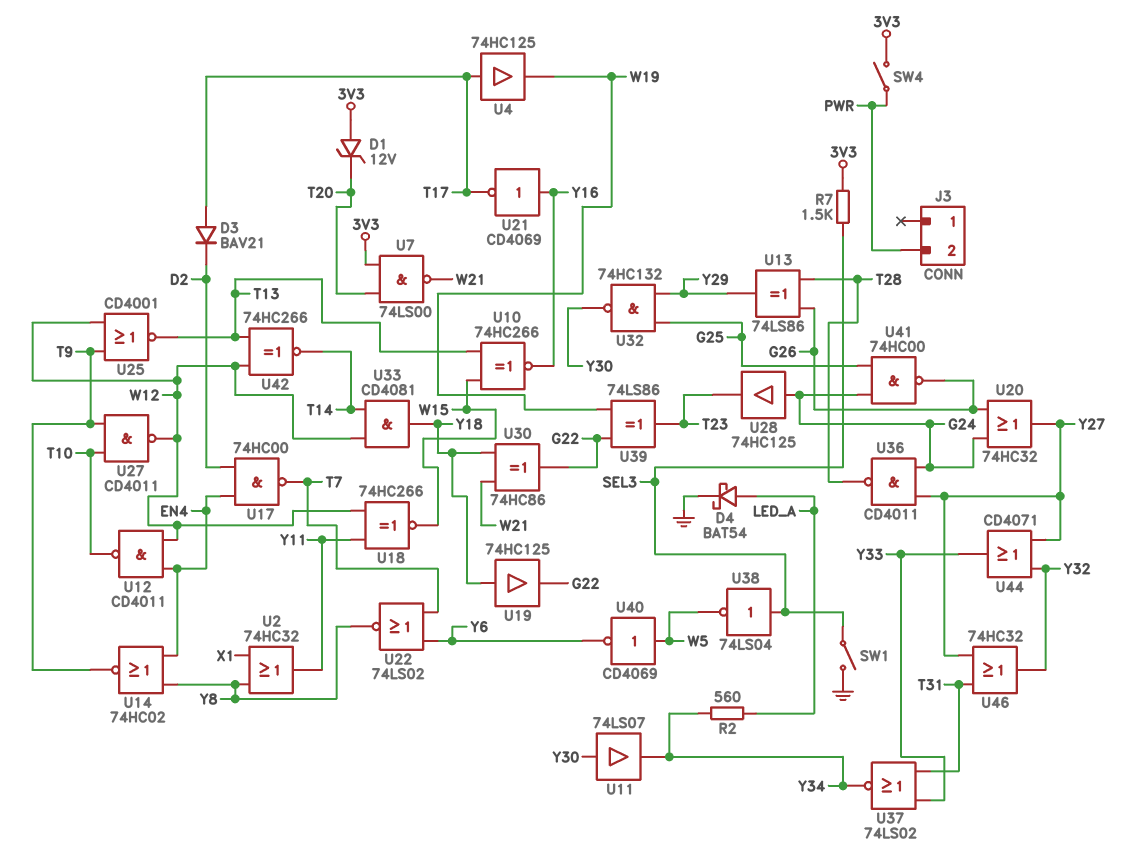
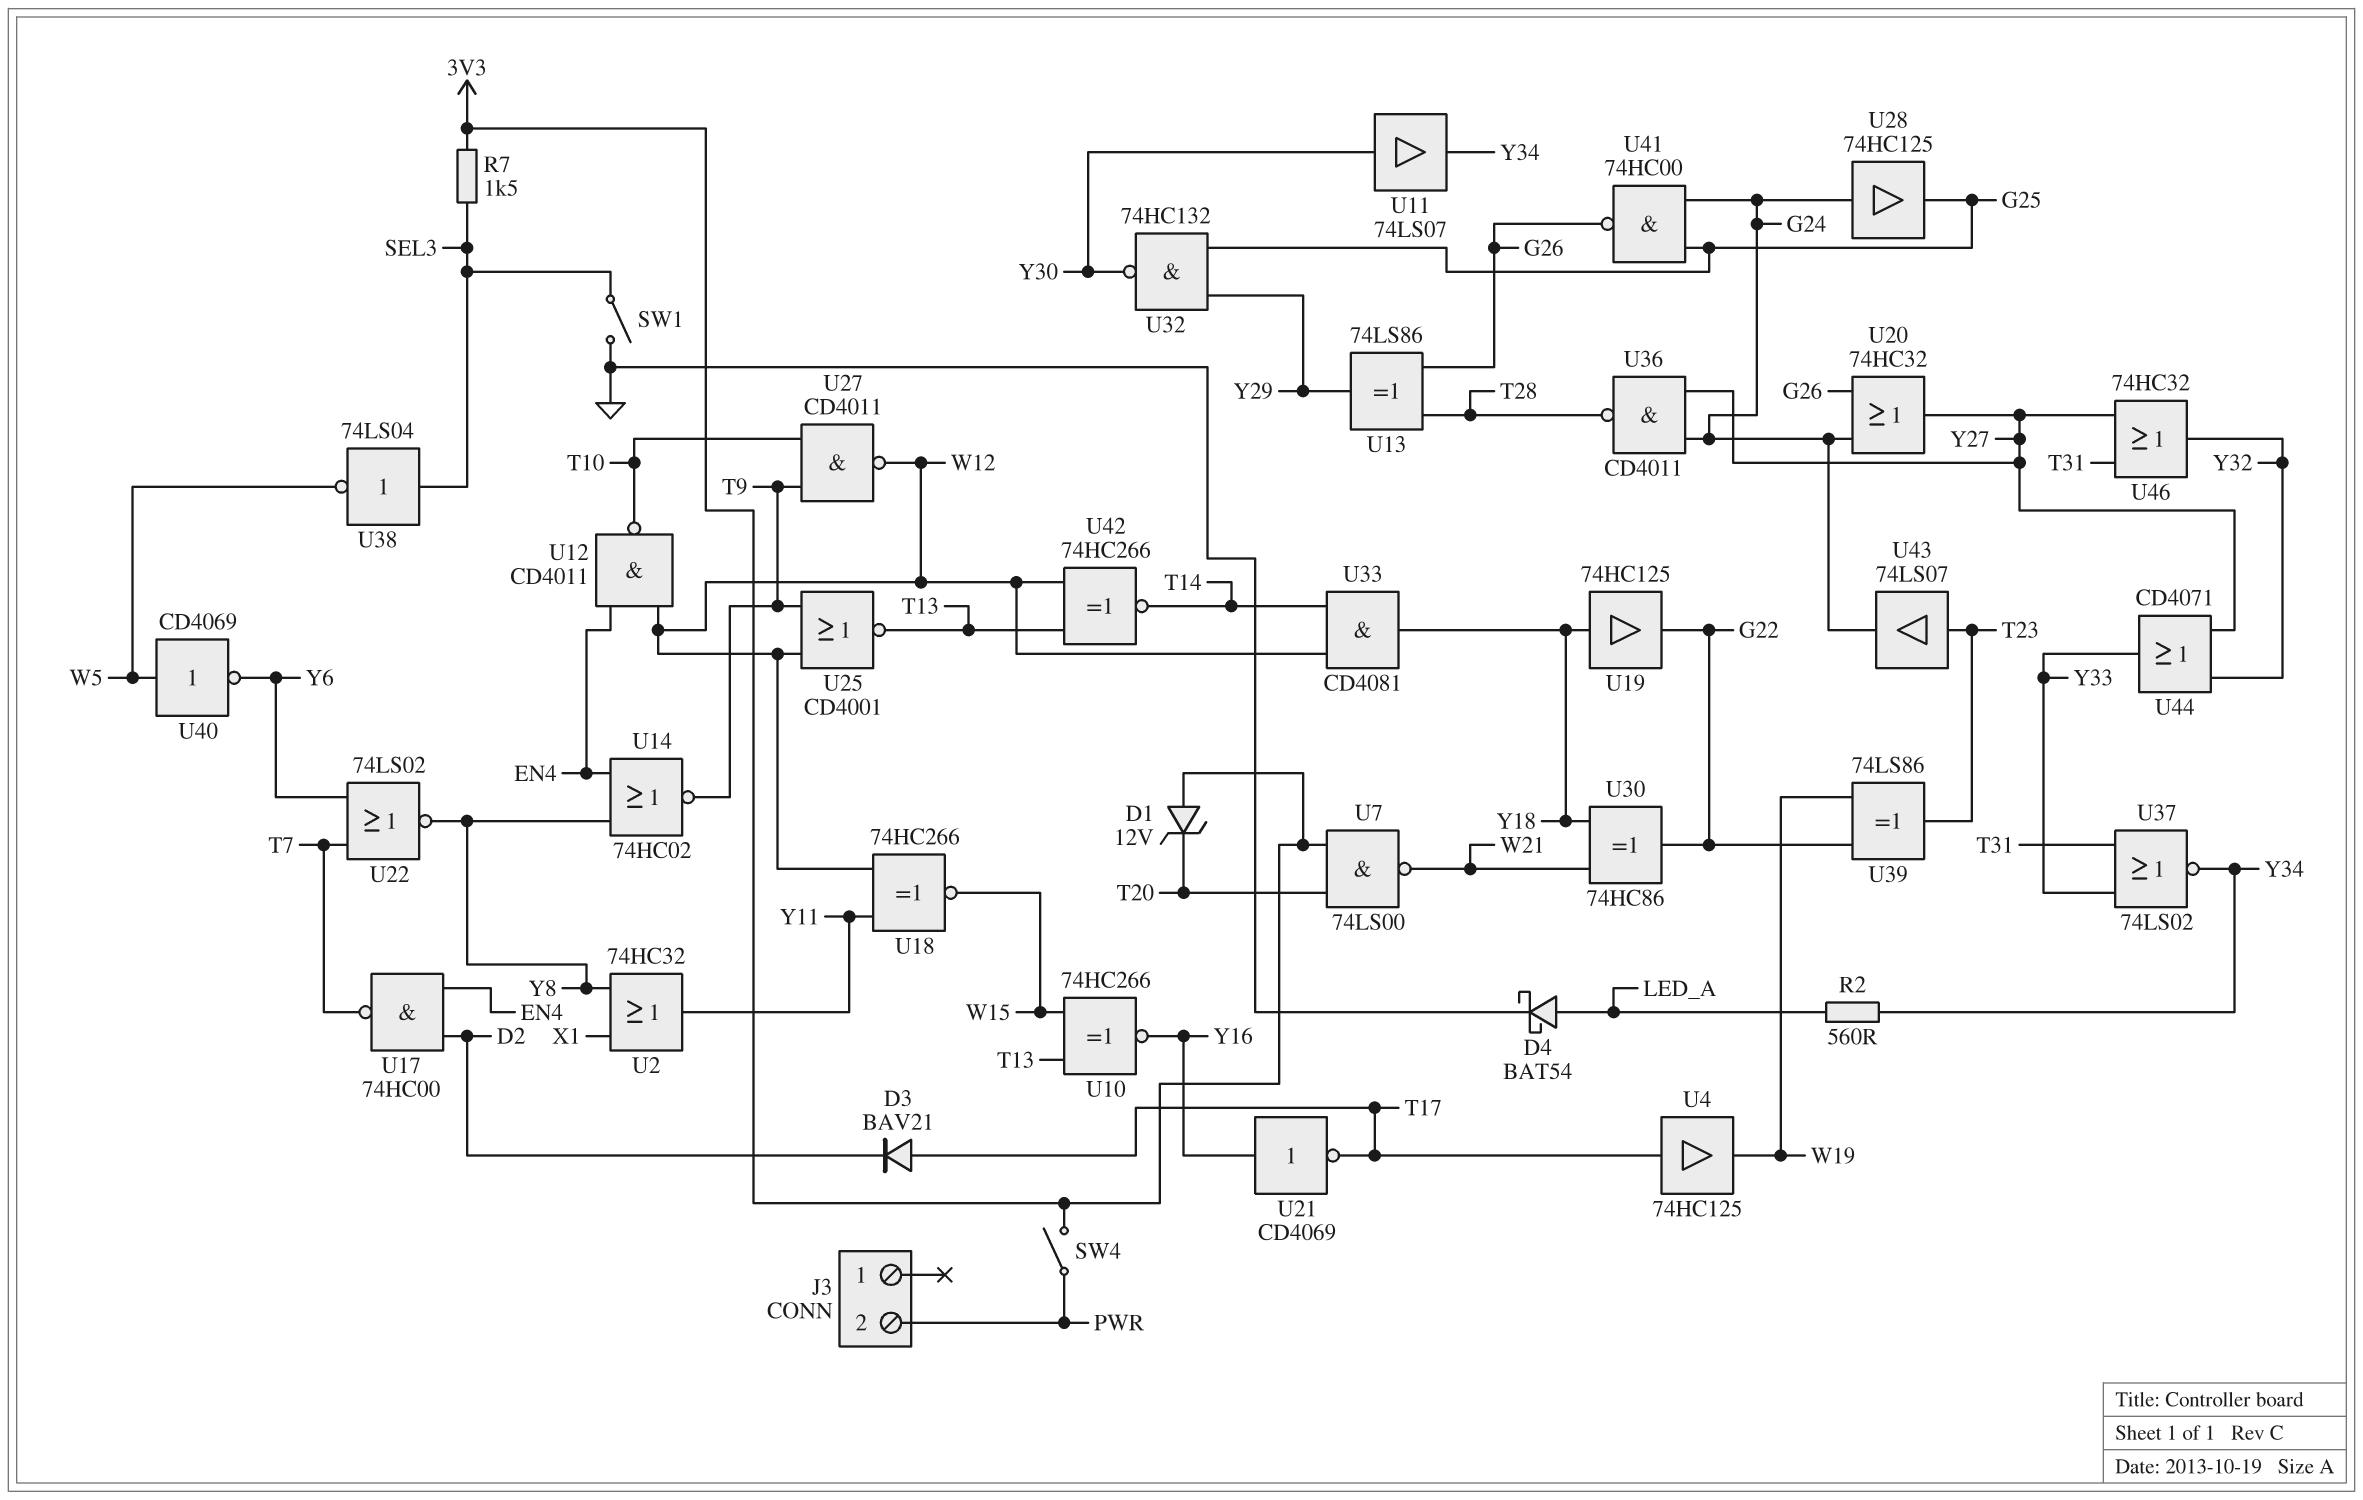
U28: buffer 74HC125 (in G24, out T23) -> buffer 74HC125 (in G24, out G25)
U43: none -> buffer 74LS07 (in T23, out G24)

